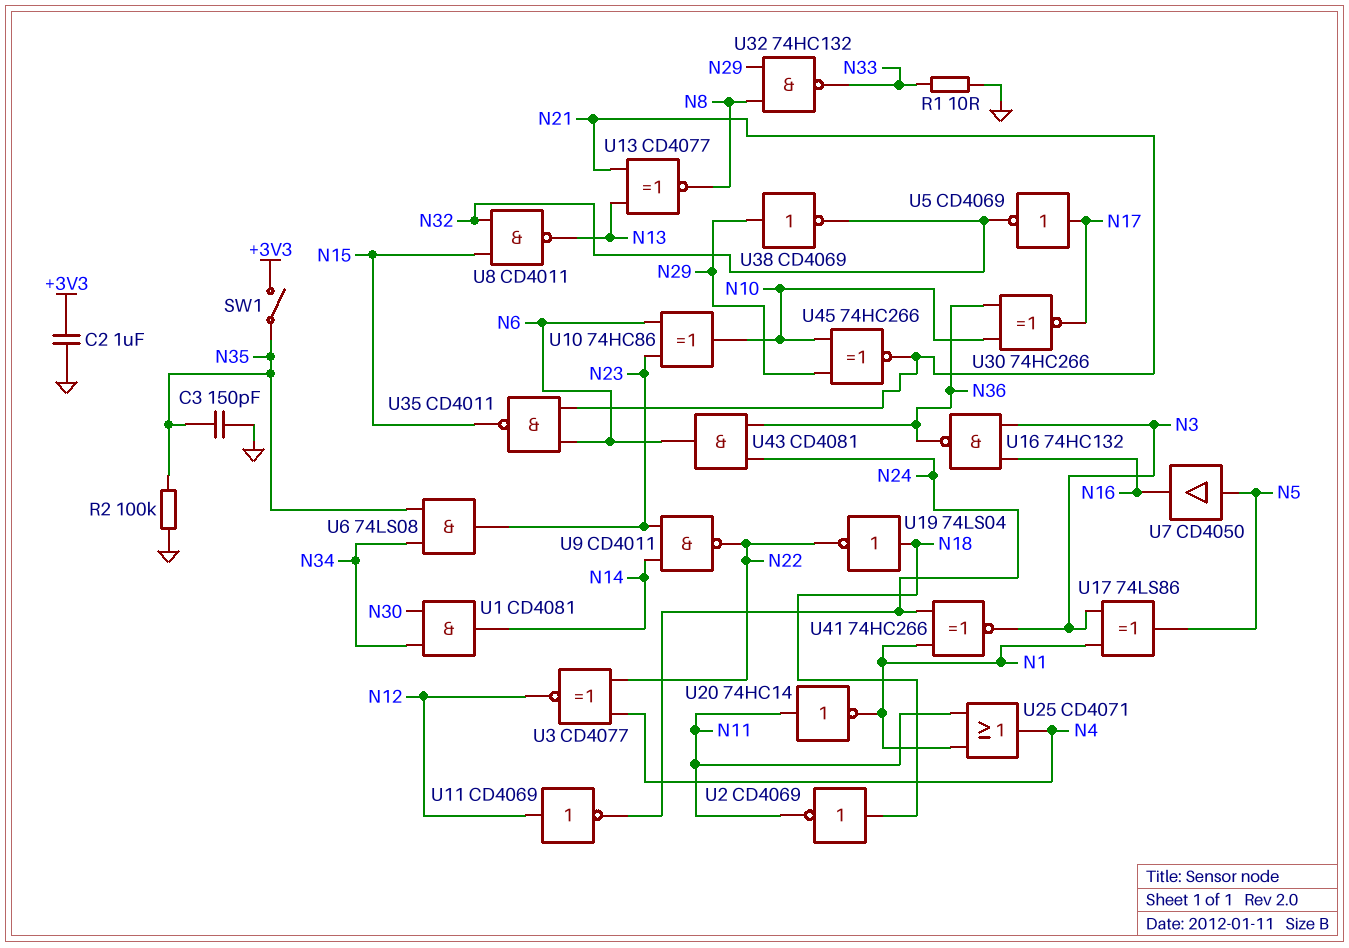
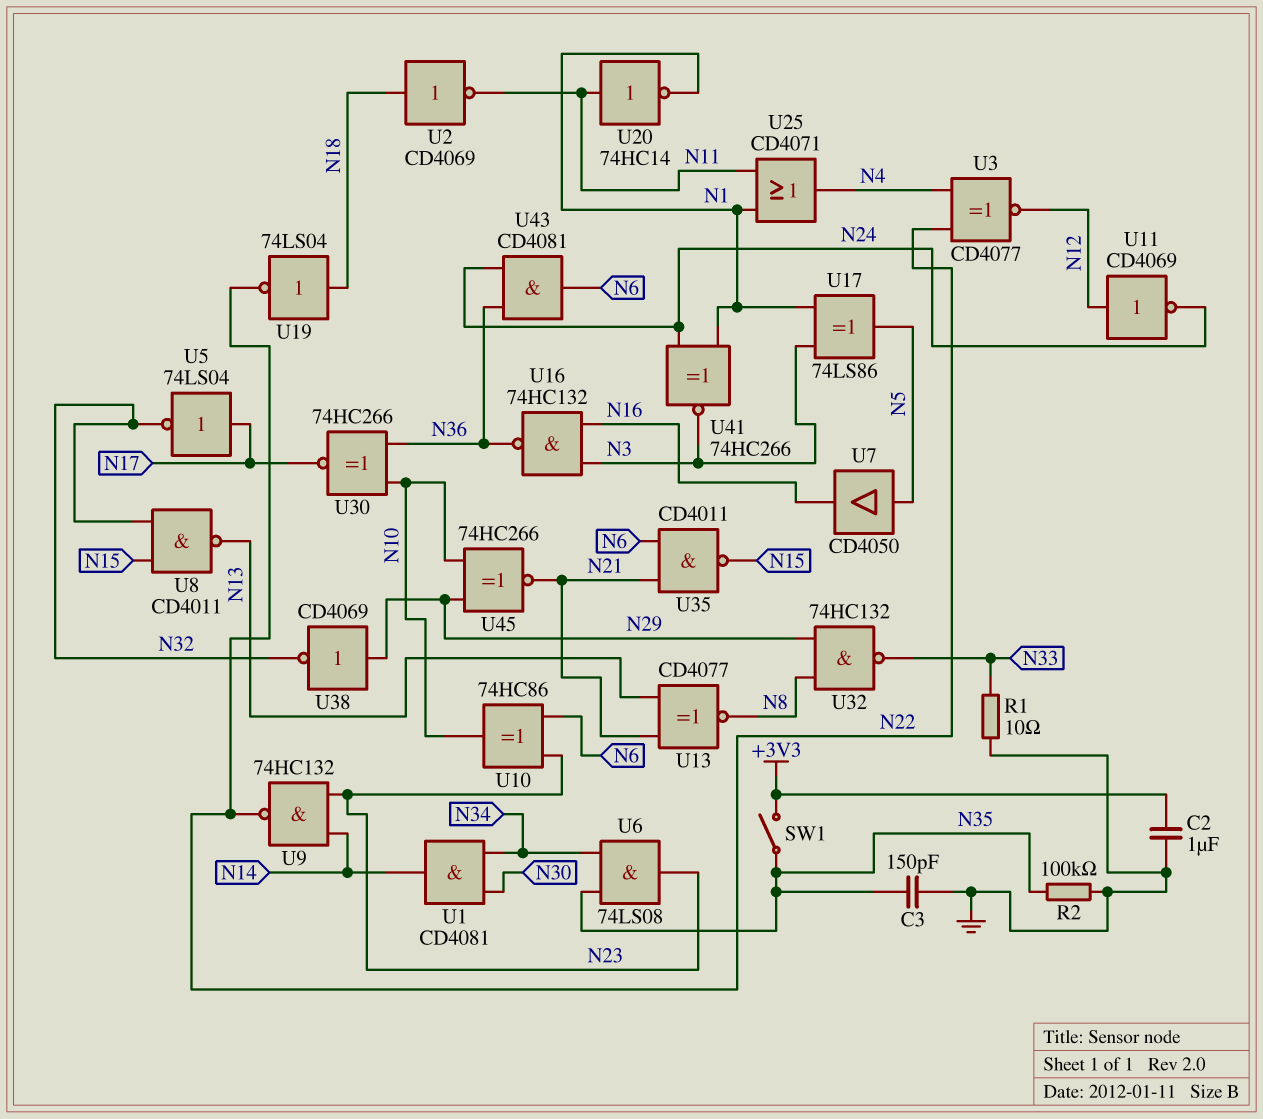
U5: NOT CD4069 (in N17, out N32) -> NOT 74LS04 (in N17, out N32)
U9: NAND CD4011 (in N14, in N23, out N22) -> NAND 74HC132 (in N14, in N23, out N22)

